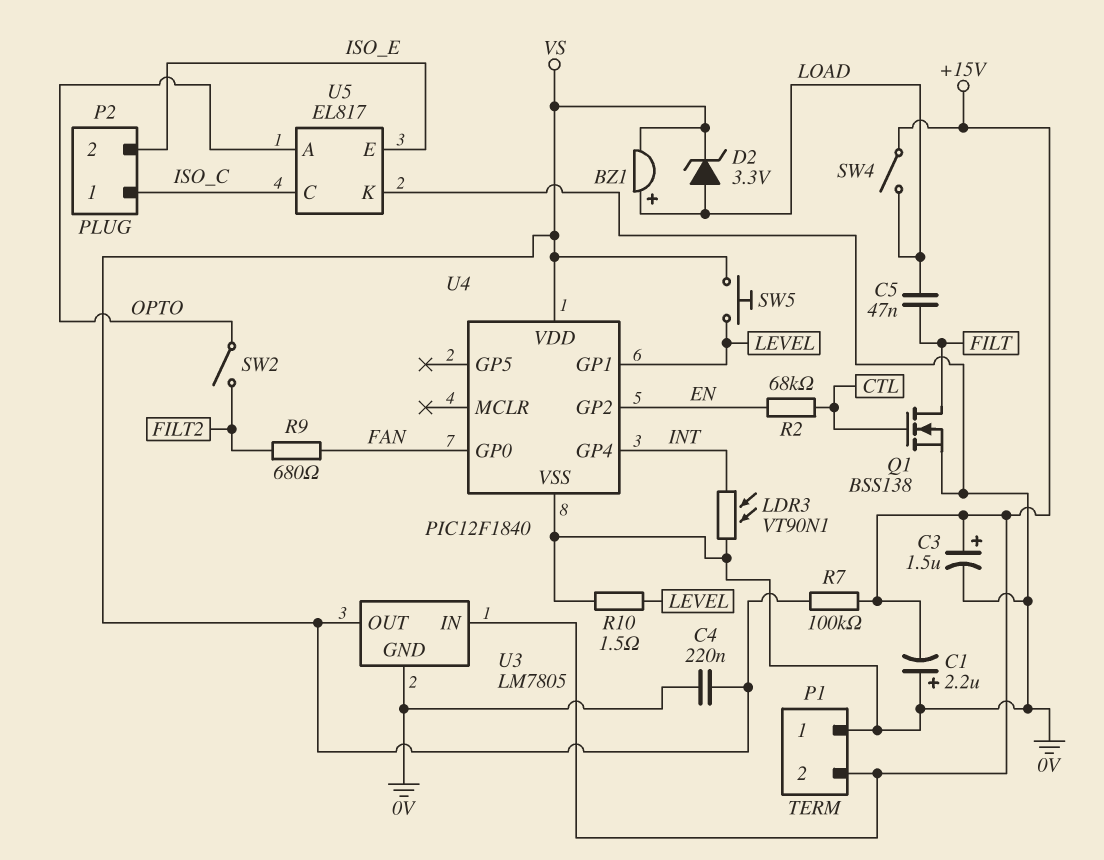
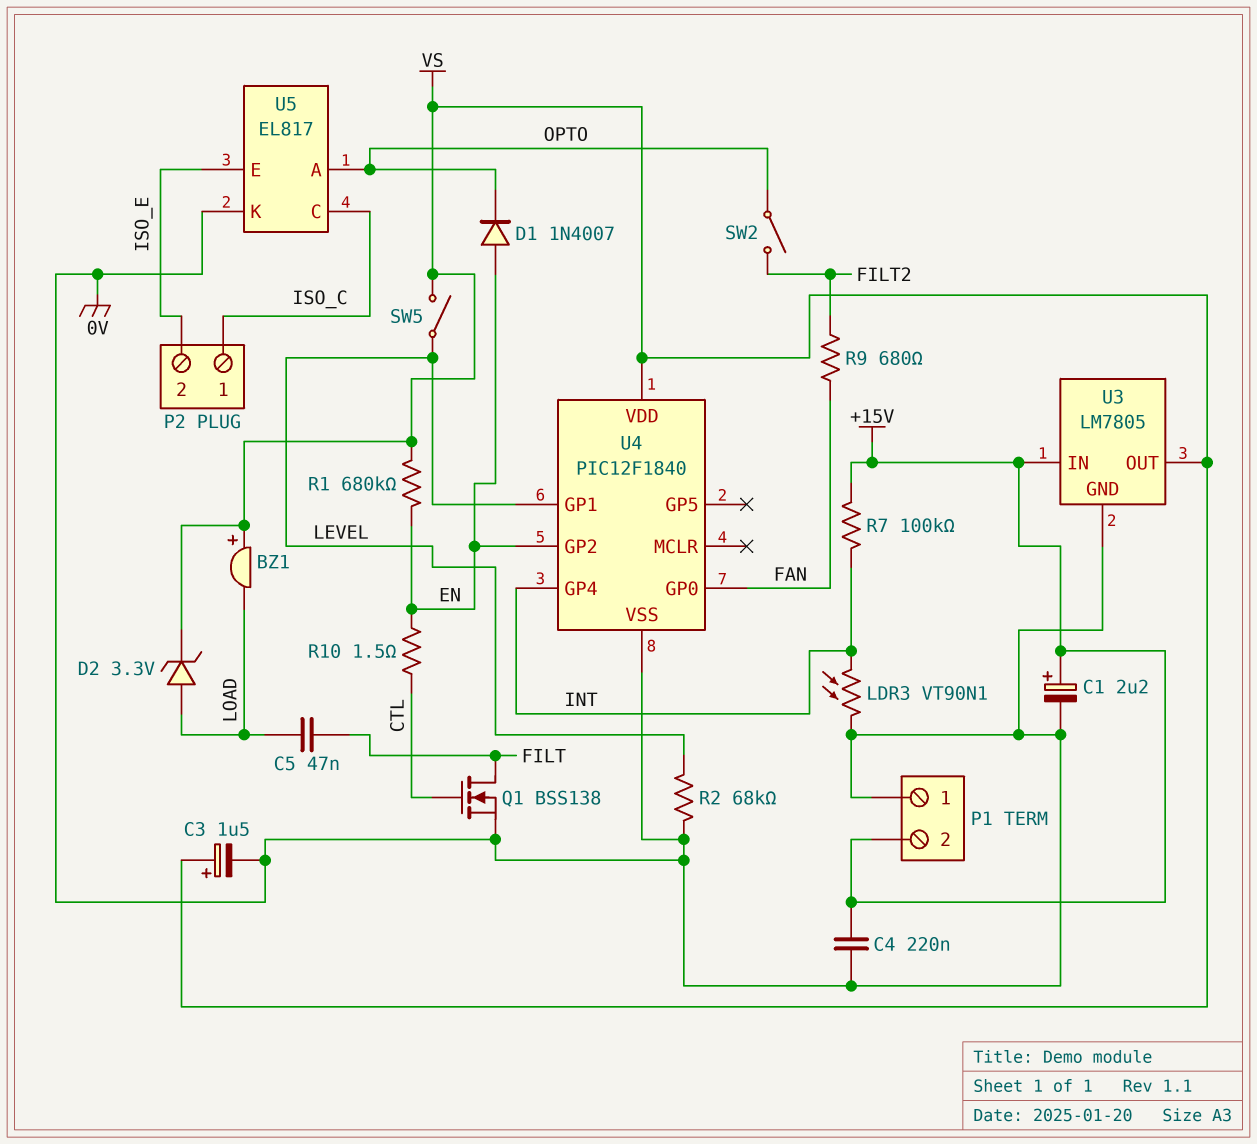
BZ1: buzzer (plus LOAD, minus VS) -> buzzer (plus VS, minus LOAD)
C1: 2.2uF (plus 0V, minus +15V) -> 2.2uF (plus +15V, minus 0V)
C3: 1.5uF (plus +15V, minus 0V) -> 1.5uF (plus VS, minus 0V)
C4: 220nF (0V, VS) -> 220nF (+15V, 0V)
D1: none -> diode 1N4007 (A EN, K OPTO)
R1: none -> 680k (EN, VS)
R2: 68k (CTL, EN) -> 68k (0V, LEVEL)
R7: 100k (+15V, VS) -> 100k (+15V, INT)
R10: 1.5 (0V, LEVEL) -> 1.5 (CTL, EN)
SW4: switch (+15V, LOAD) -> none
SW5: button (LEVEL, VS) -> switch (LEVEL, VS)

